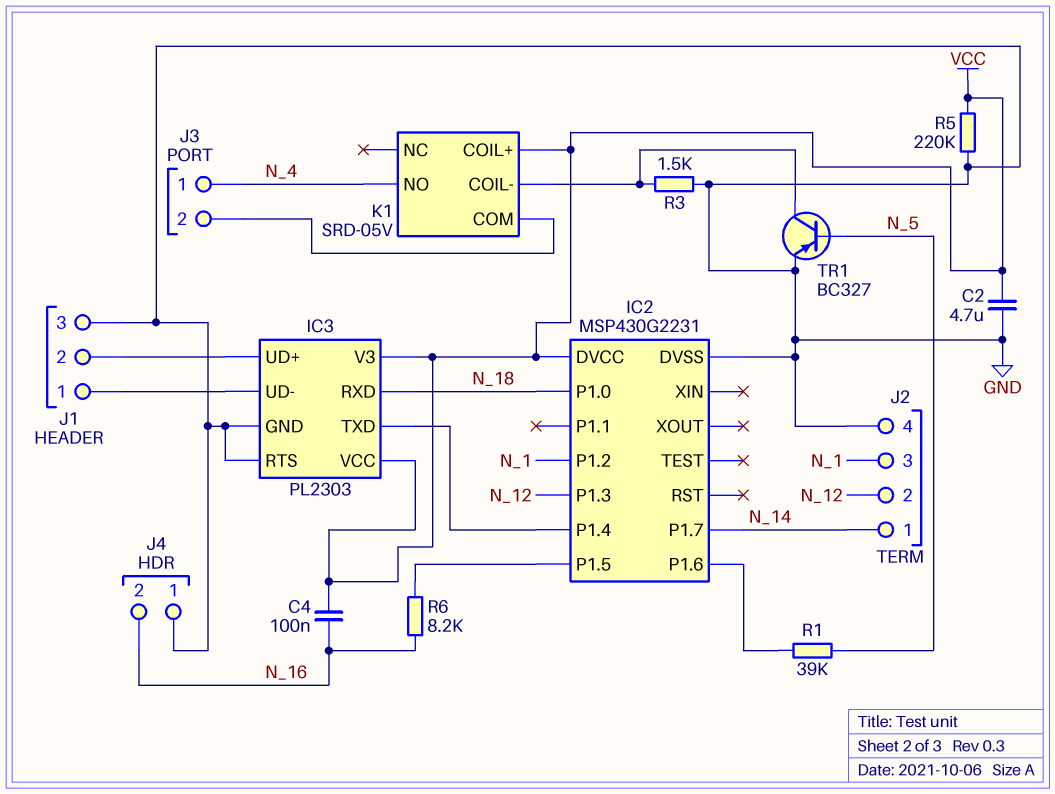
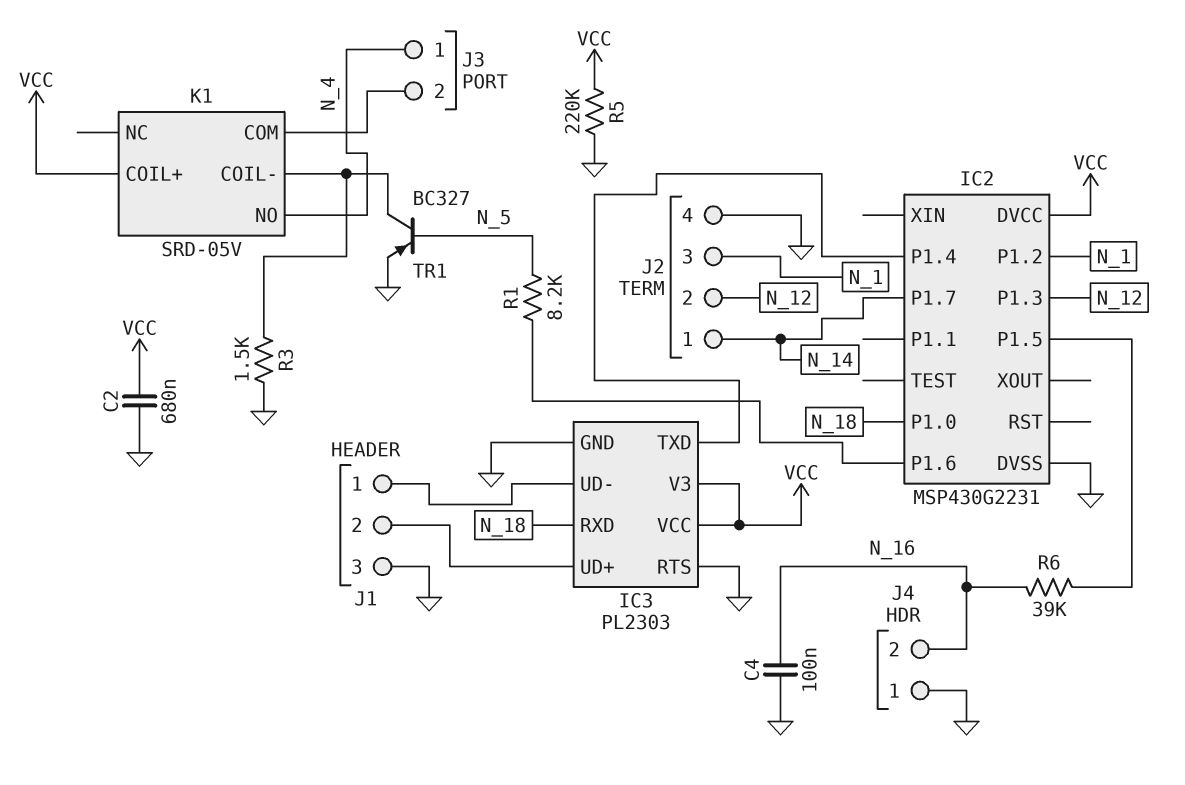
C2: 4.7uF (GND, VCC) -> 680nF (GND, VCC)
C4: 100nF (N_16, VCC) -> 100nF (GND, N_16)
R1: 39k (IC2/P1.6, N_5) -> 8.2k (IC2/P1.6, N_5)
R6: 8.2k (IC2/P1.5, N_16) -> 39k (IC2/P1.5, N_16)

